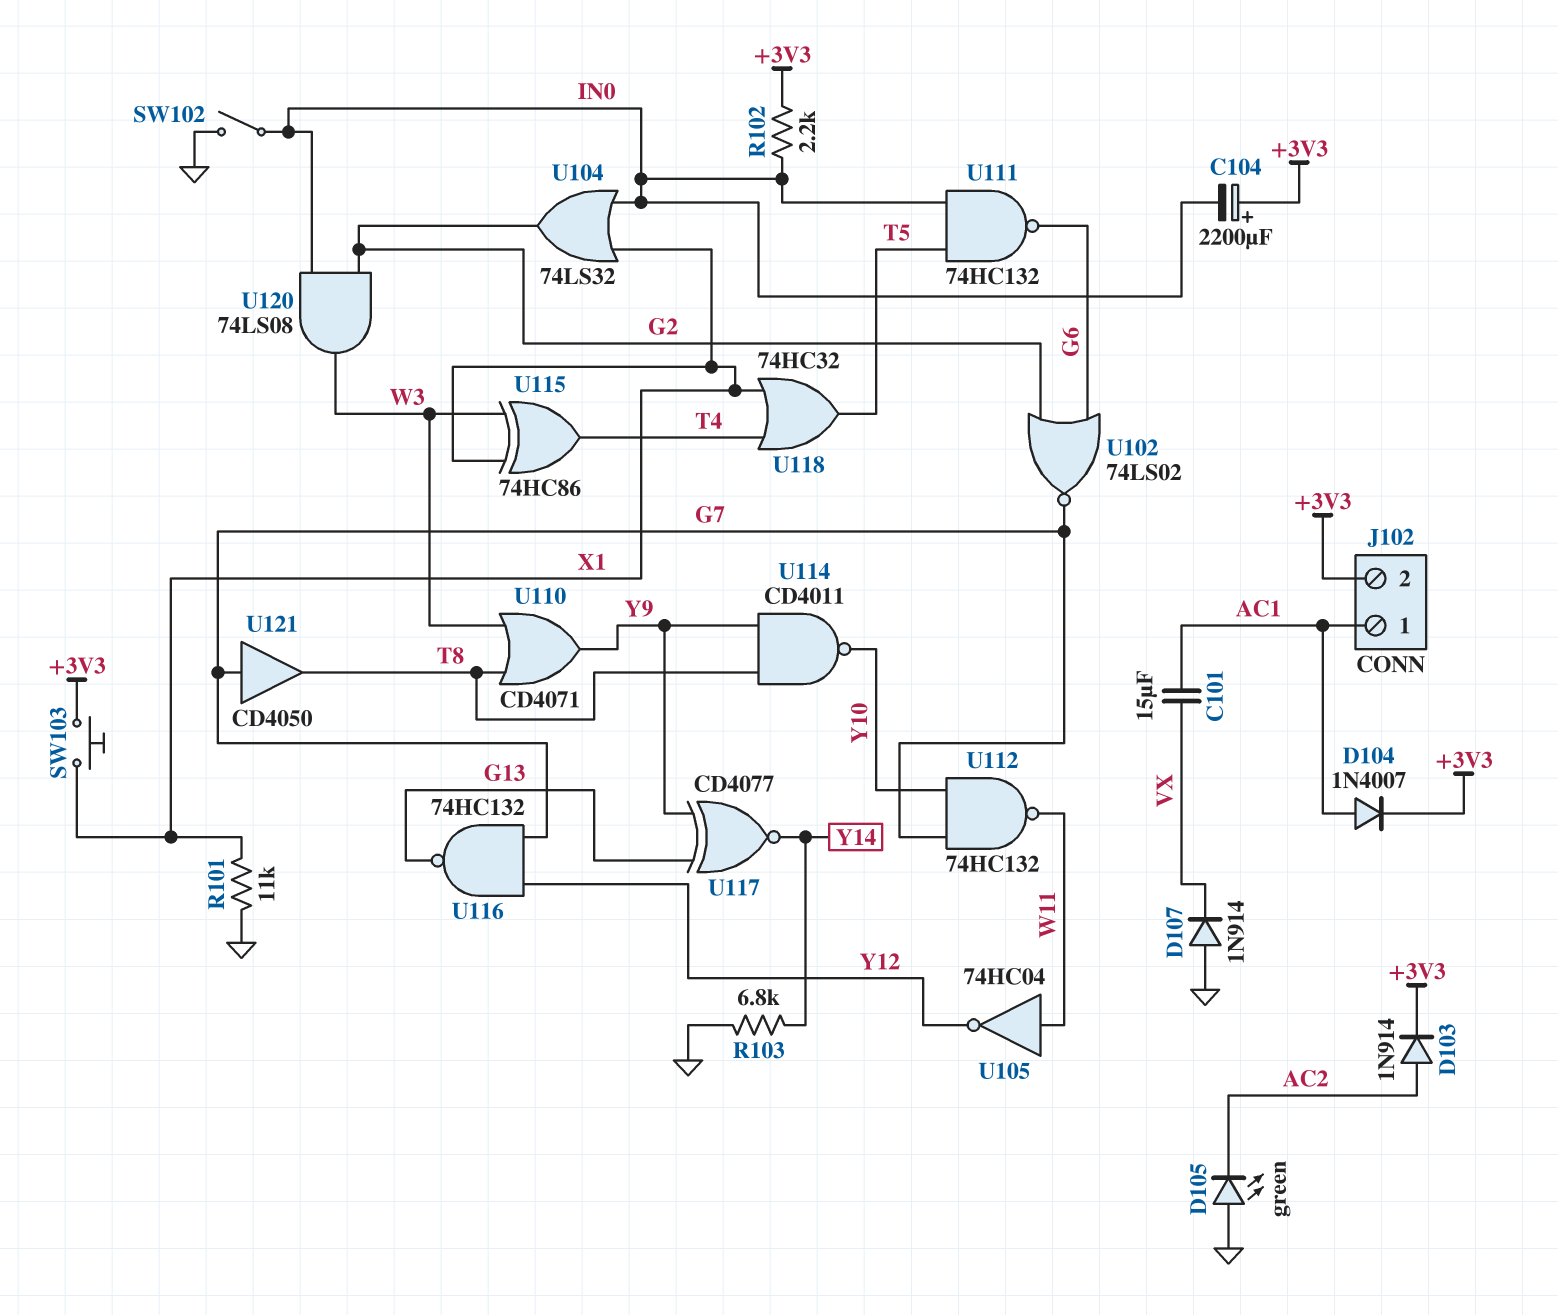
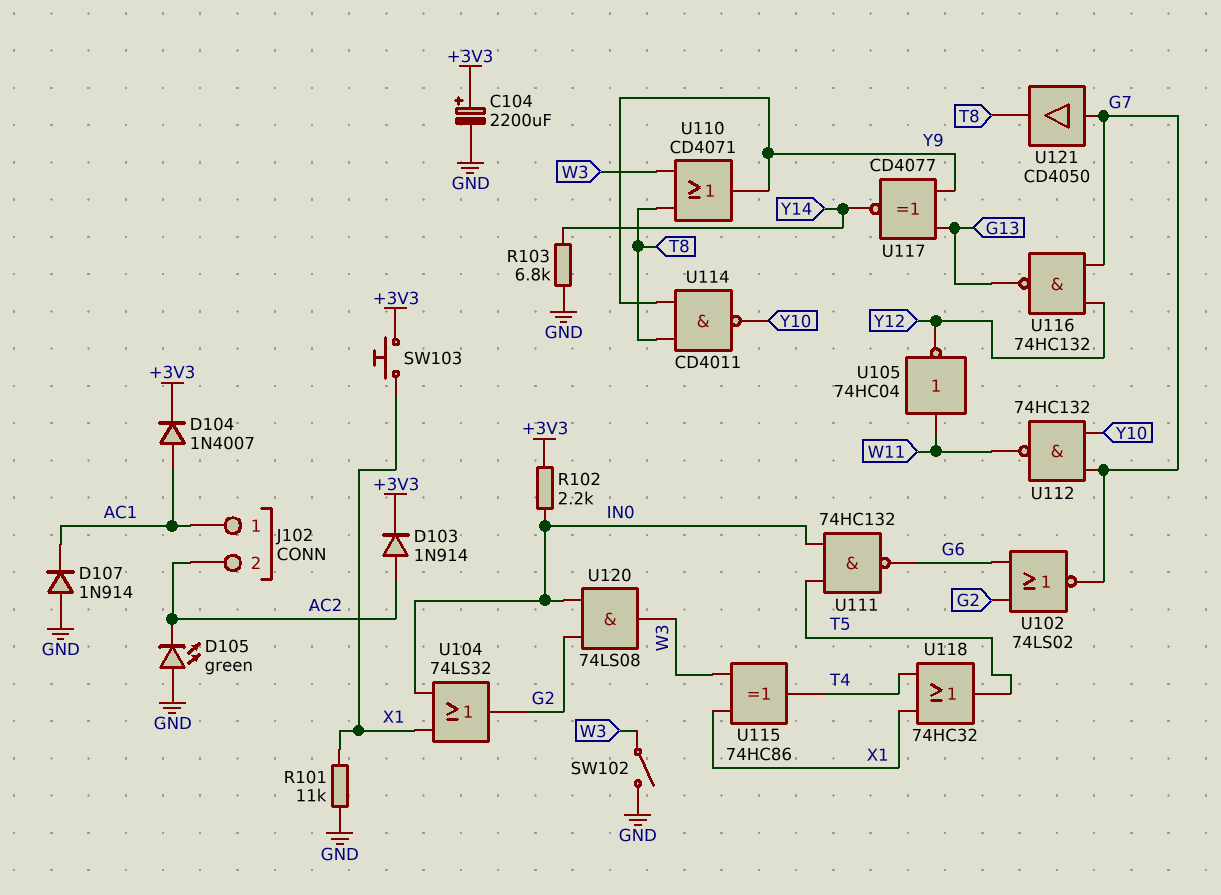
C101: 15uF (AC1, VX) -> none
C104: 2200uF (plus +3V3, minus IN0) -> 2200uF (plus +3V3, minus GND)
D107: diode 1N914 (A GND, K VX) -> diode 1N914 (A GND, K AC1)
J102 pin 2: +3V3 -> AC2
SW102: switch (GND, IN0) -> switch (GND, W3)

